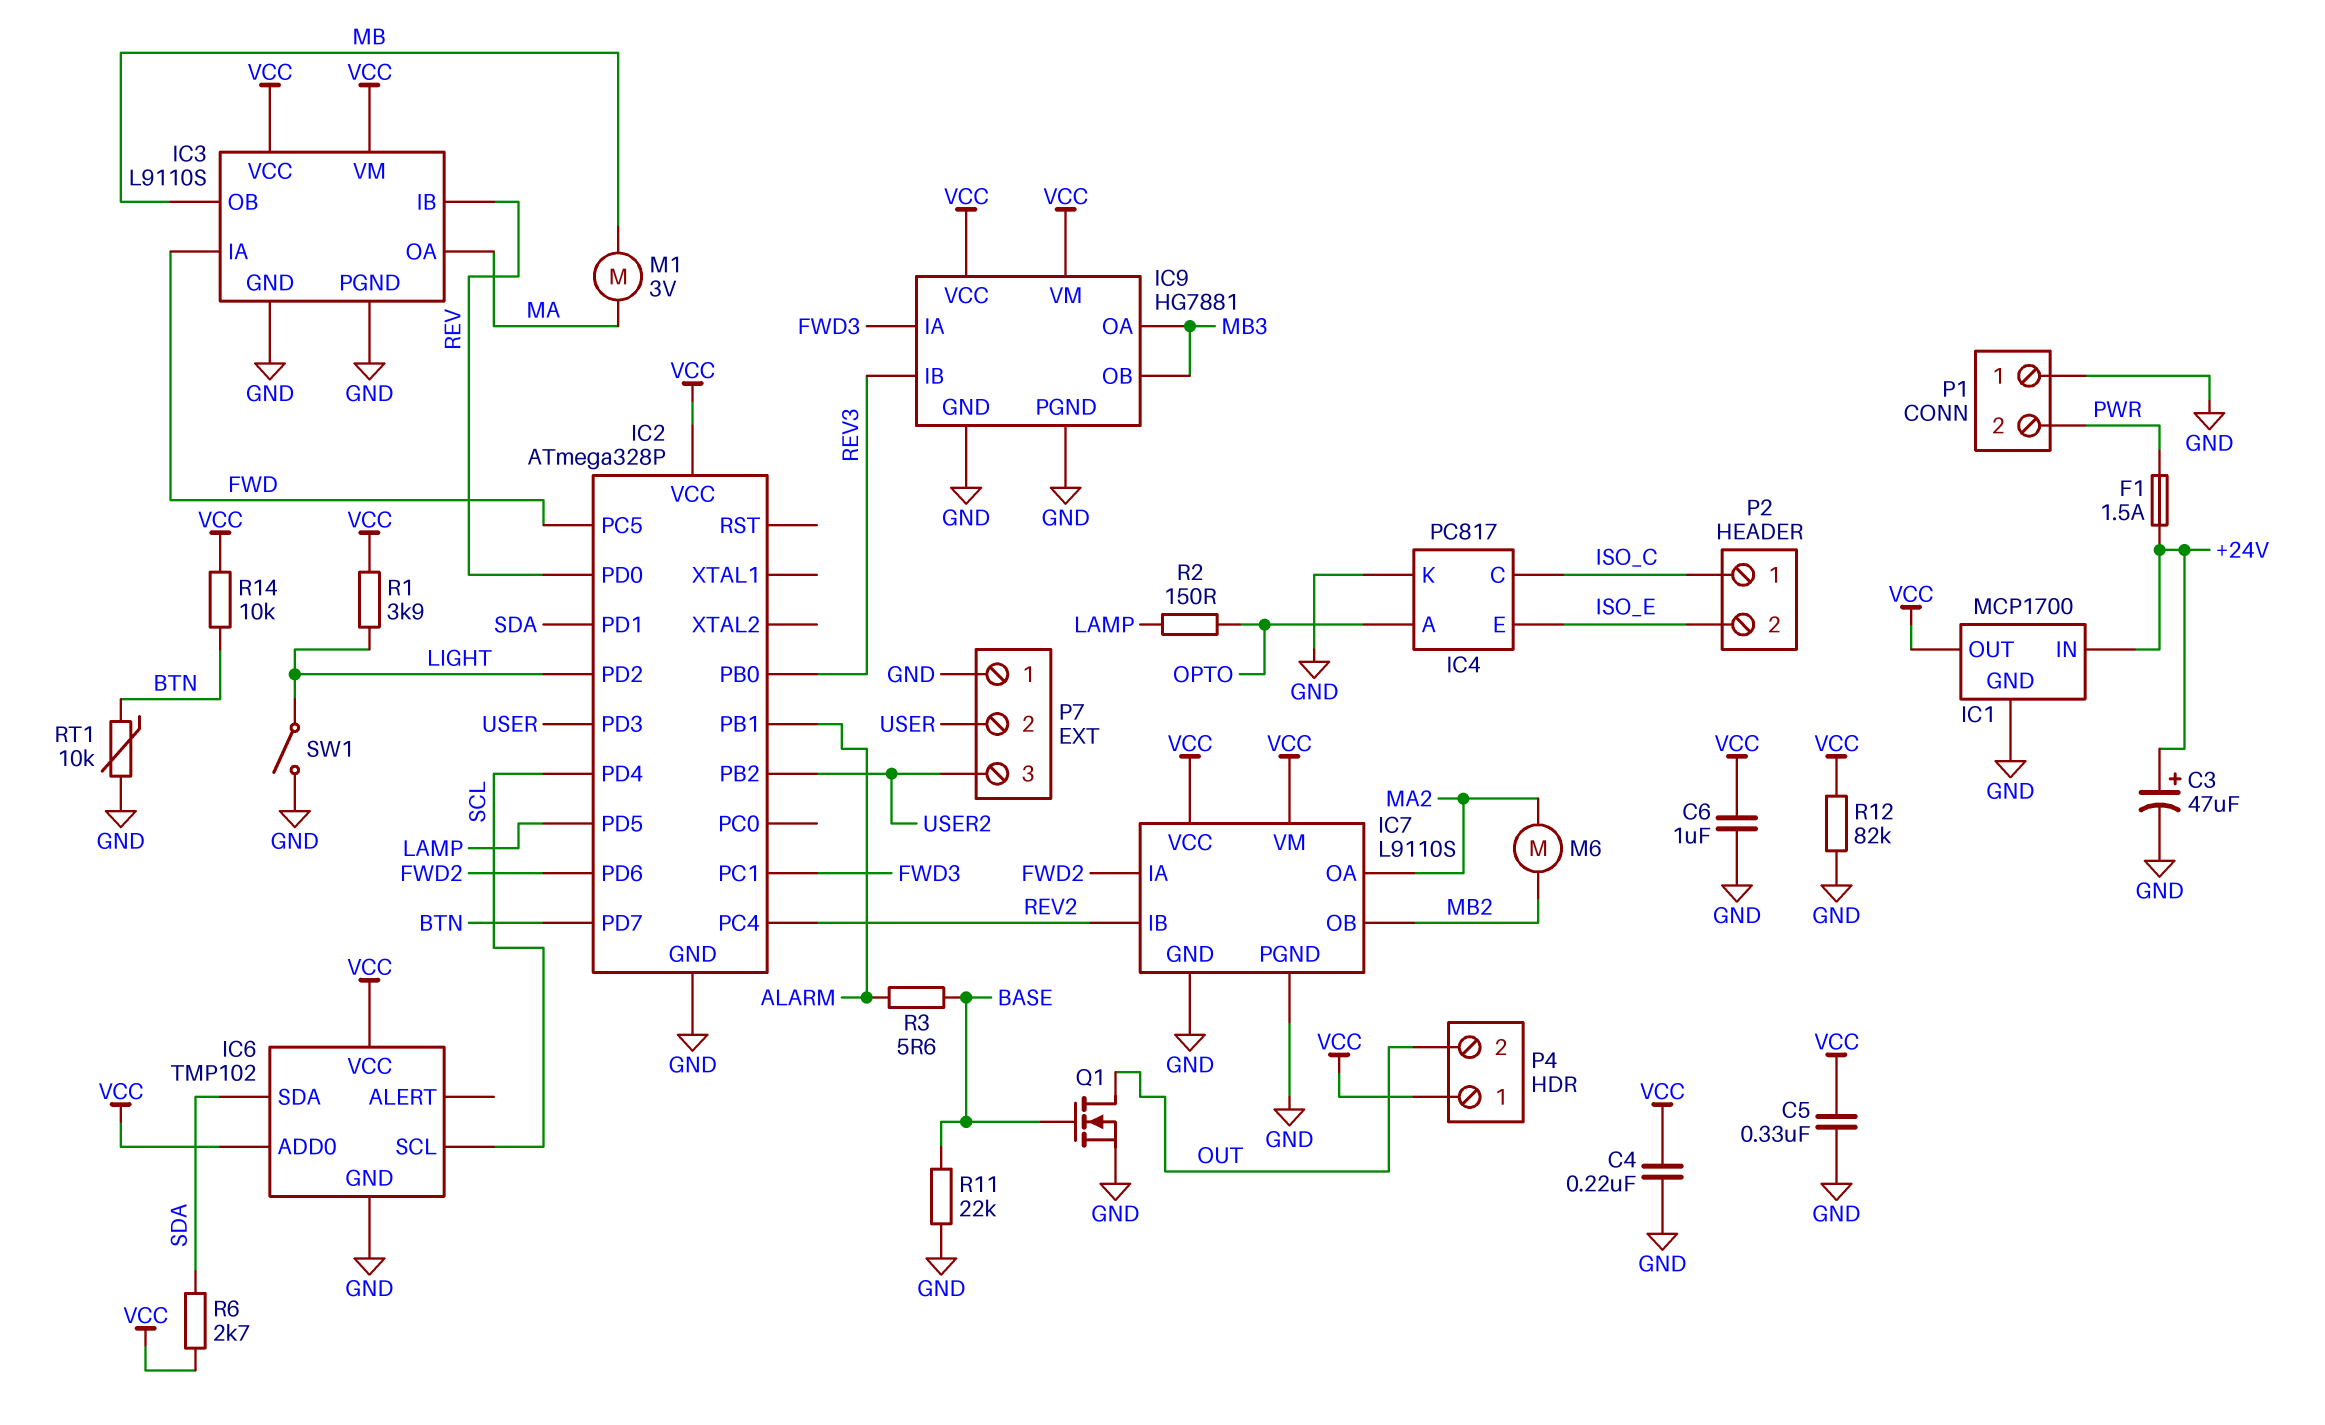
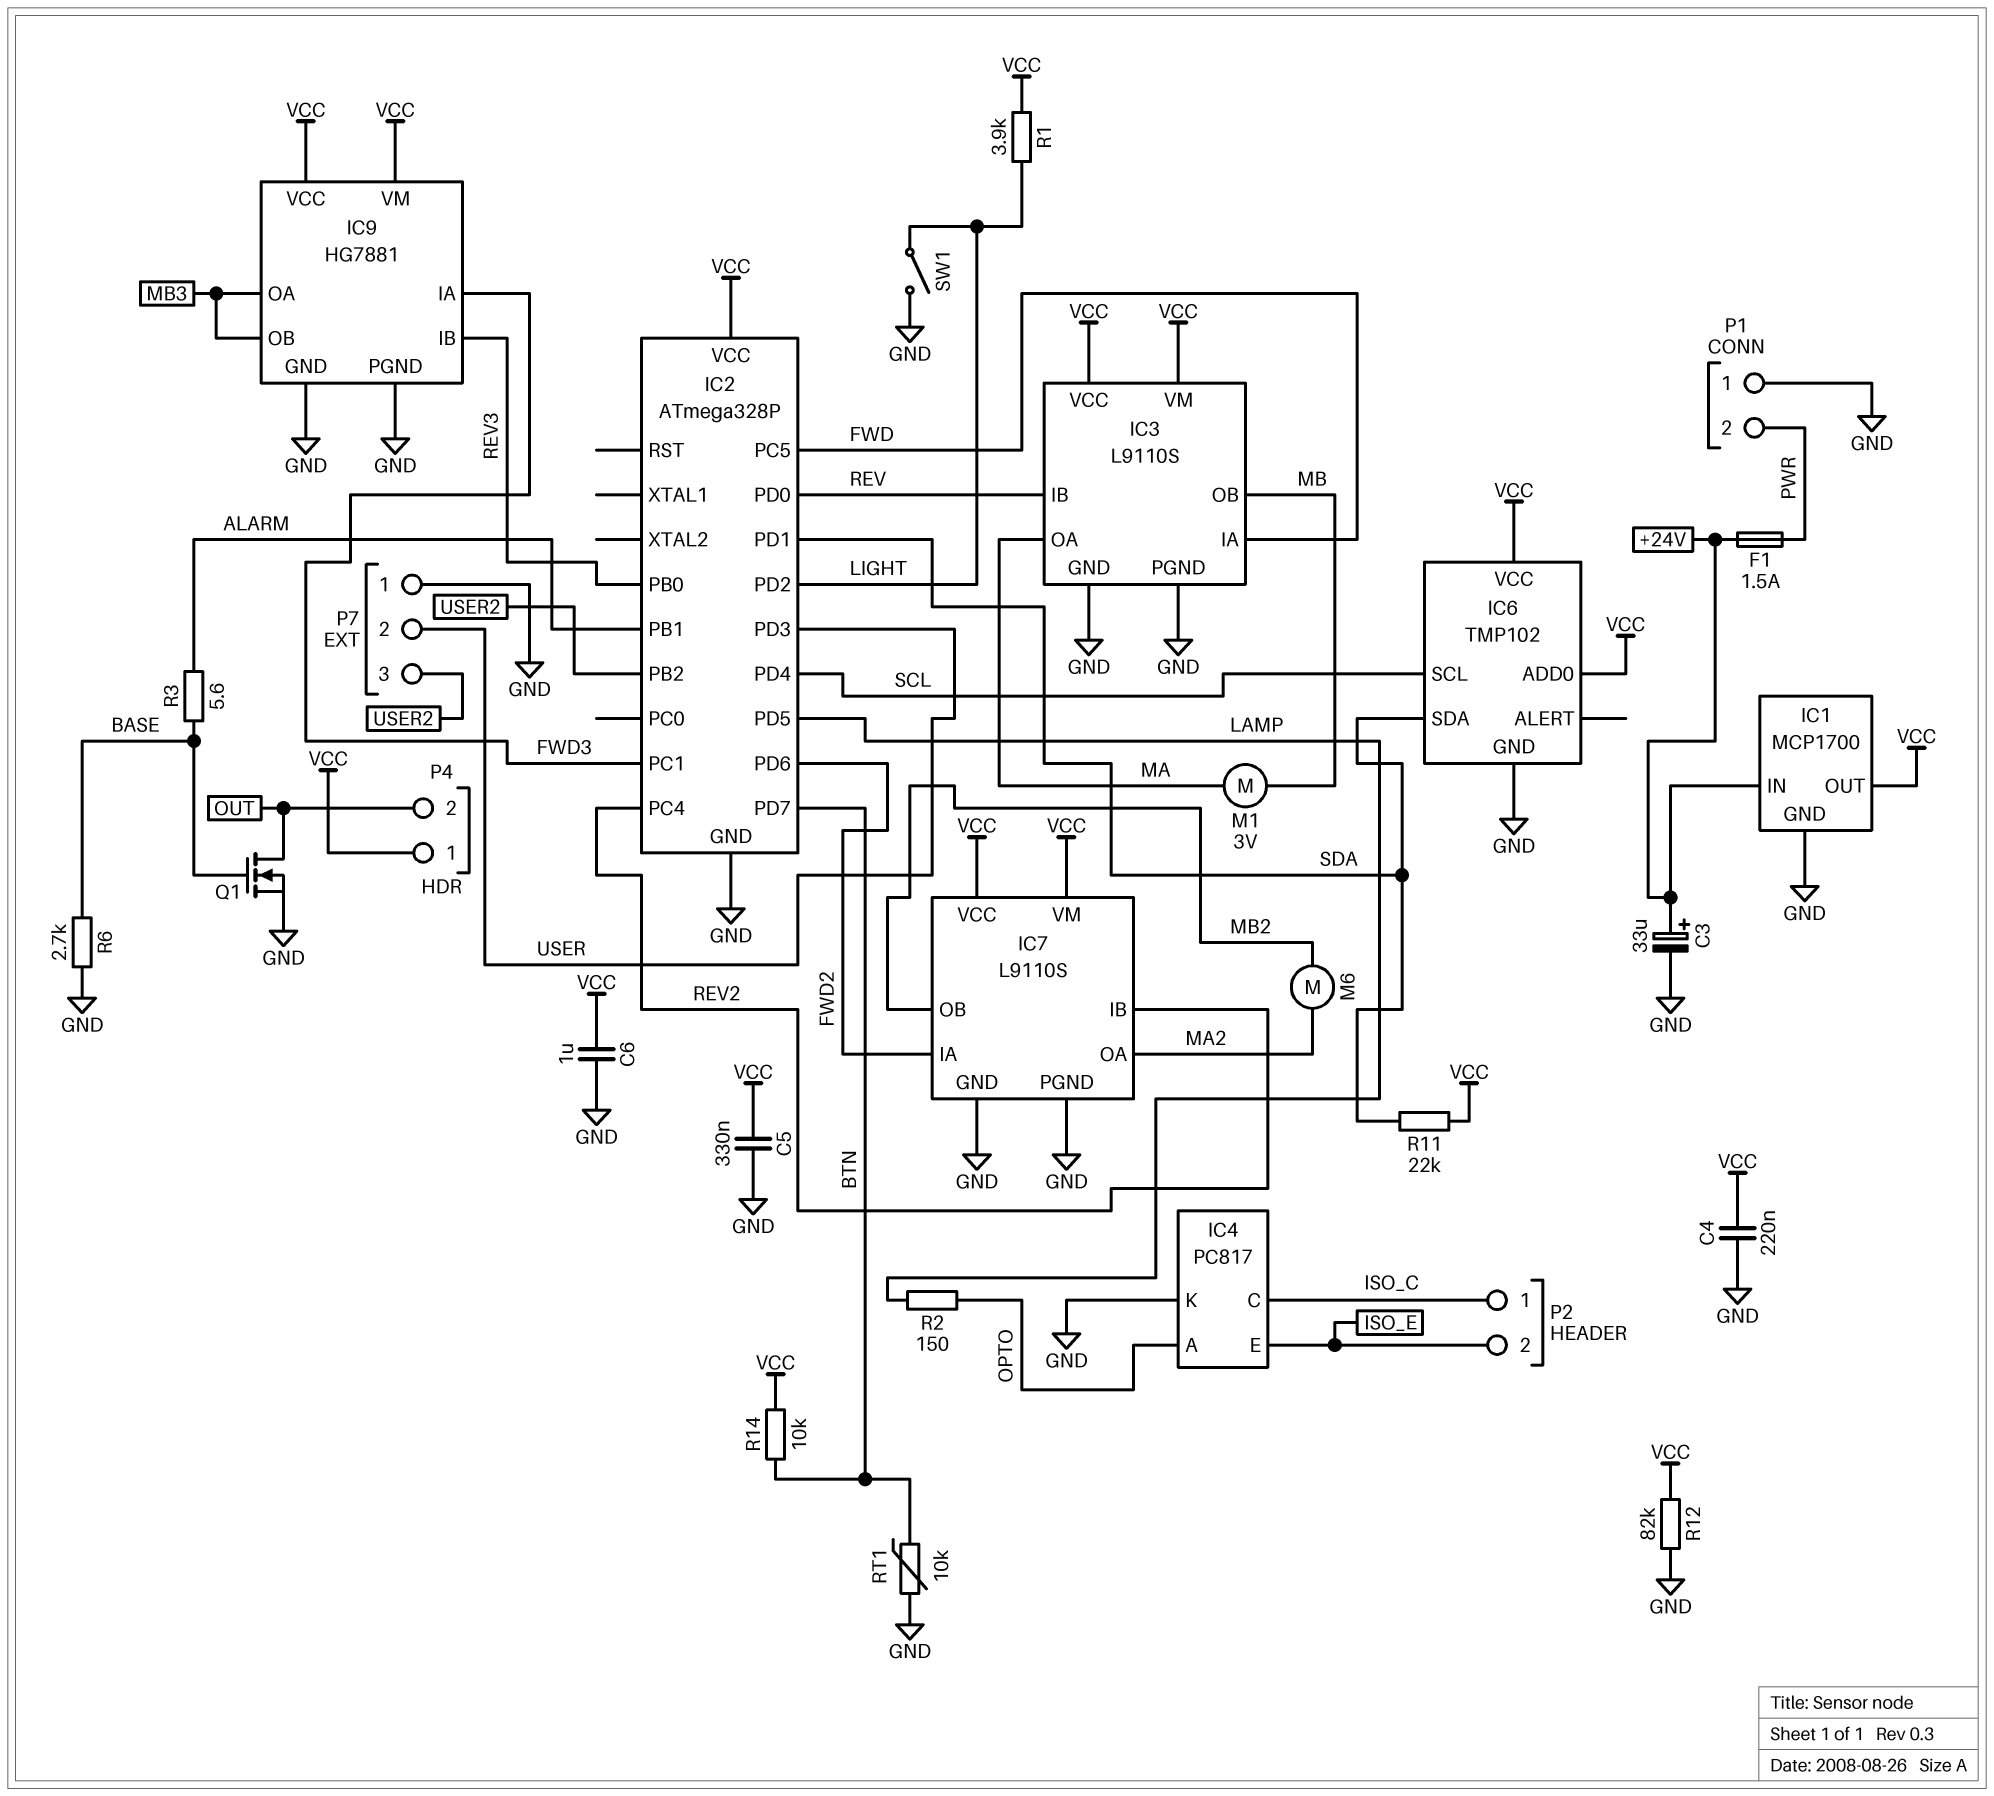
C3: 47uF (plus +24V, minus GND) -> 33uF (plus +24V, minus GND)
R6: 2.7k (SDA, VCC) -> 2.7k (BASE, GND)
R11: 22k (BASE, GND) -> 22k (SDA, VCC)

